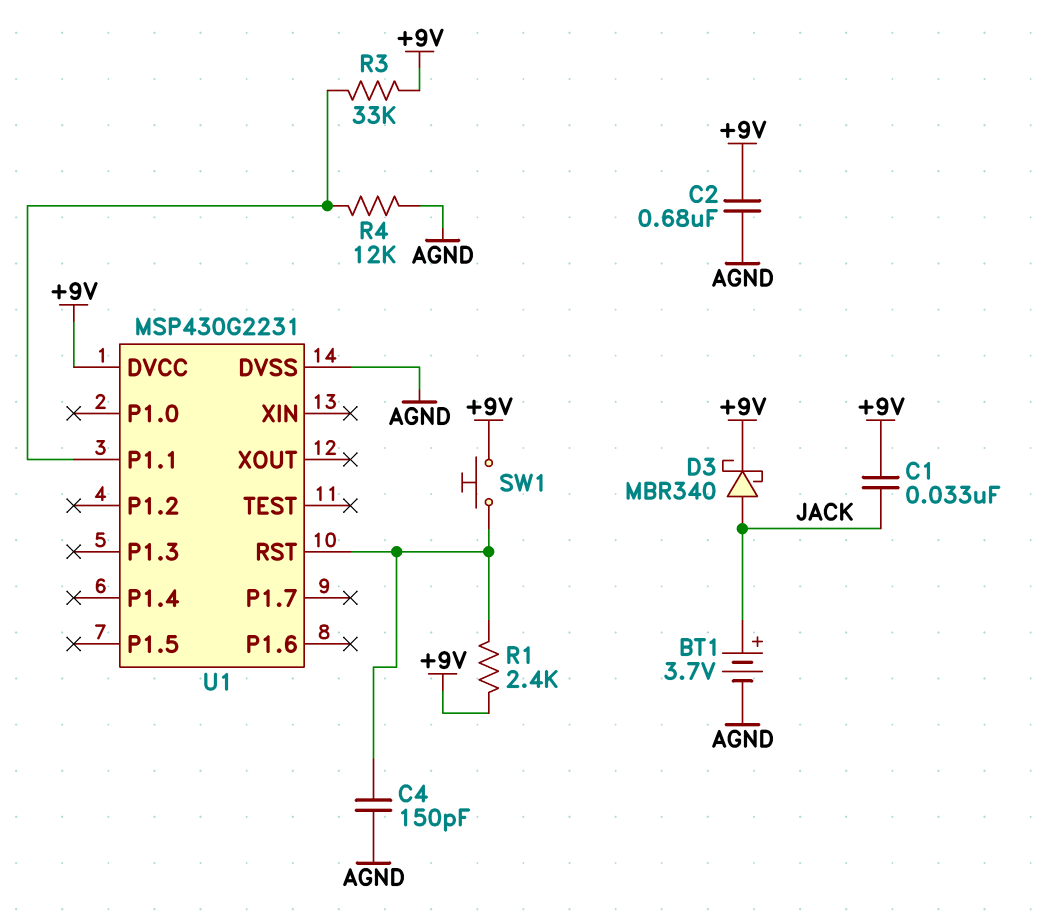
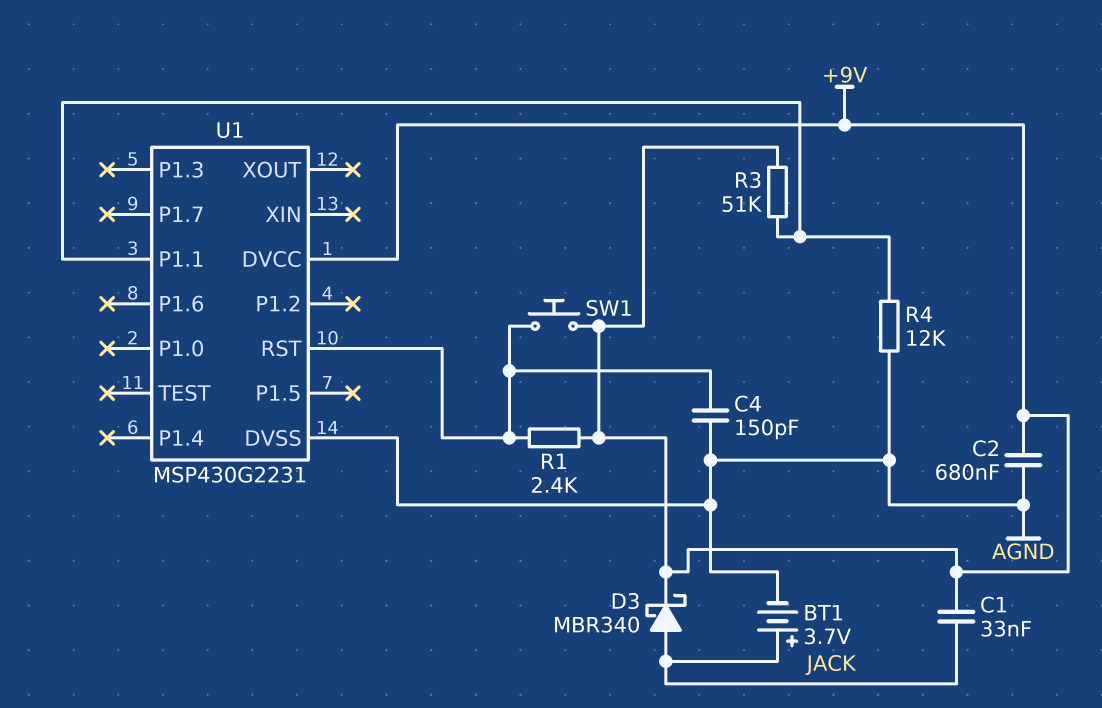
R3: 33k (+9V, U1/P1.1) -> 51k (+9V, U1/P1.1)

